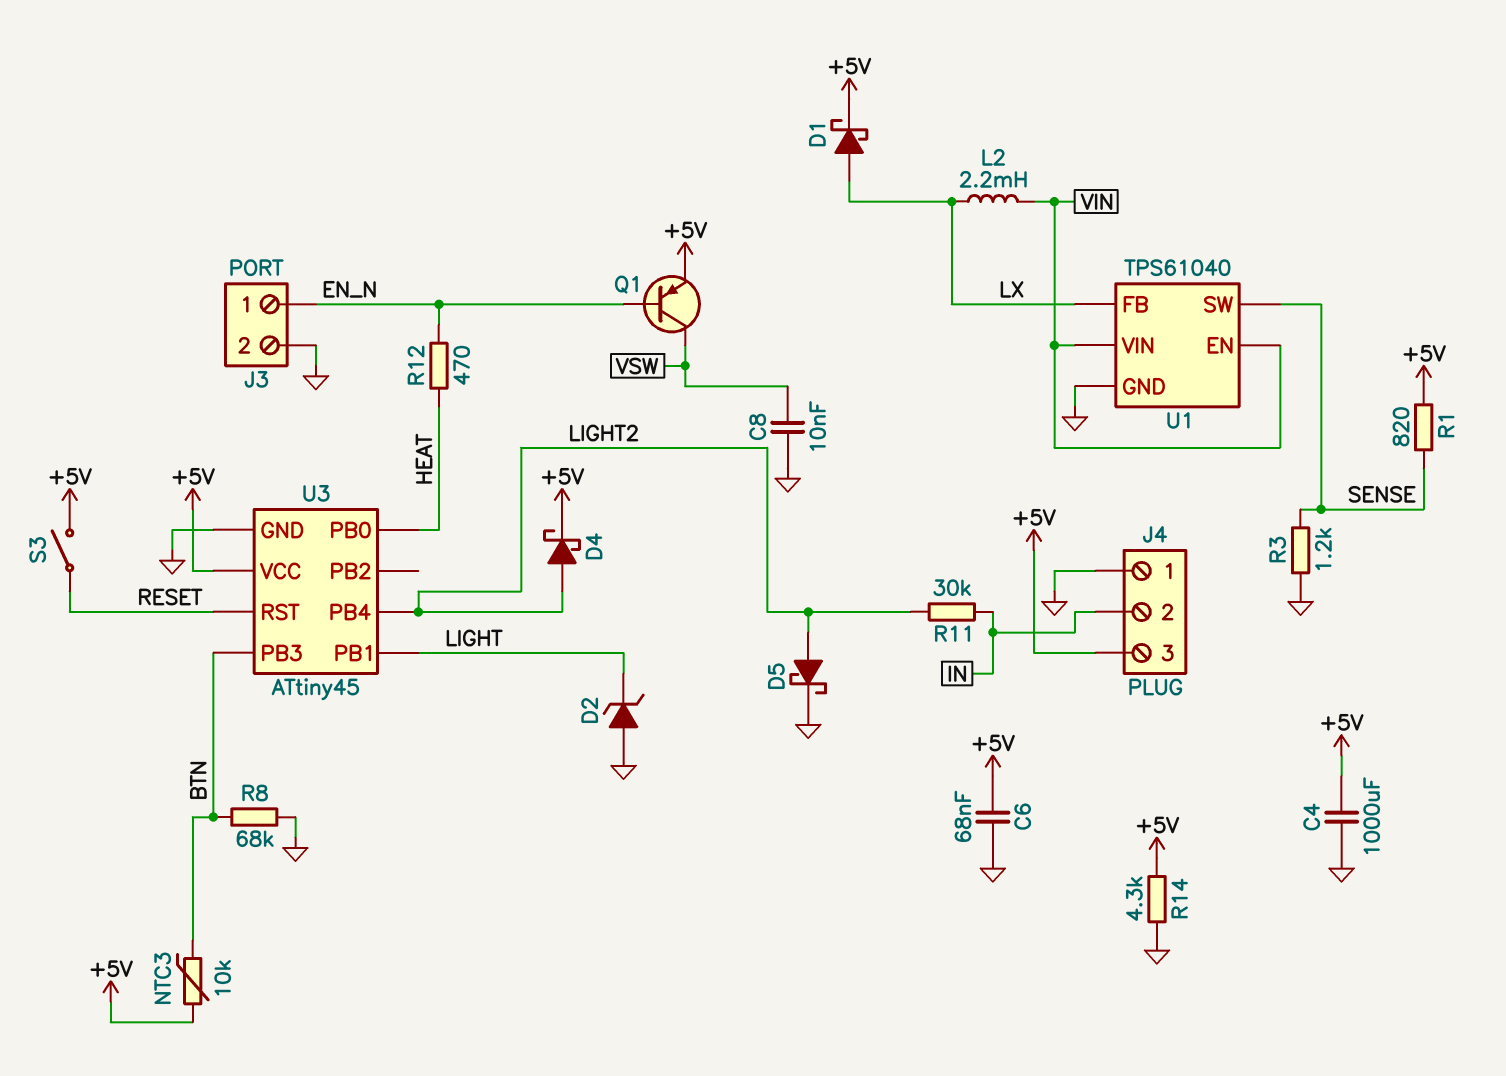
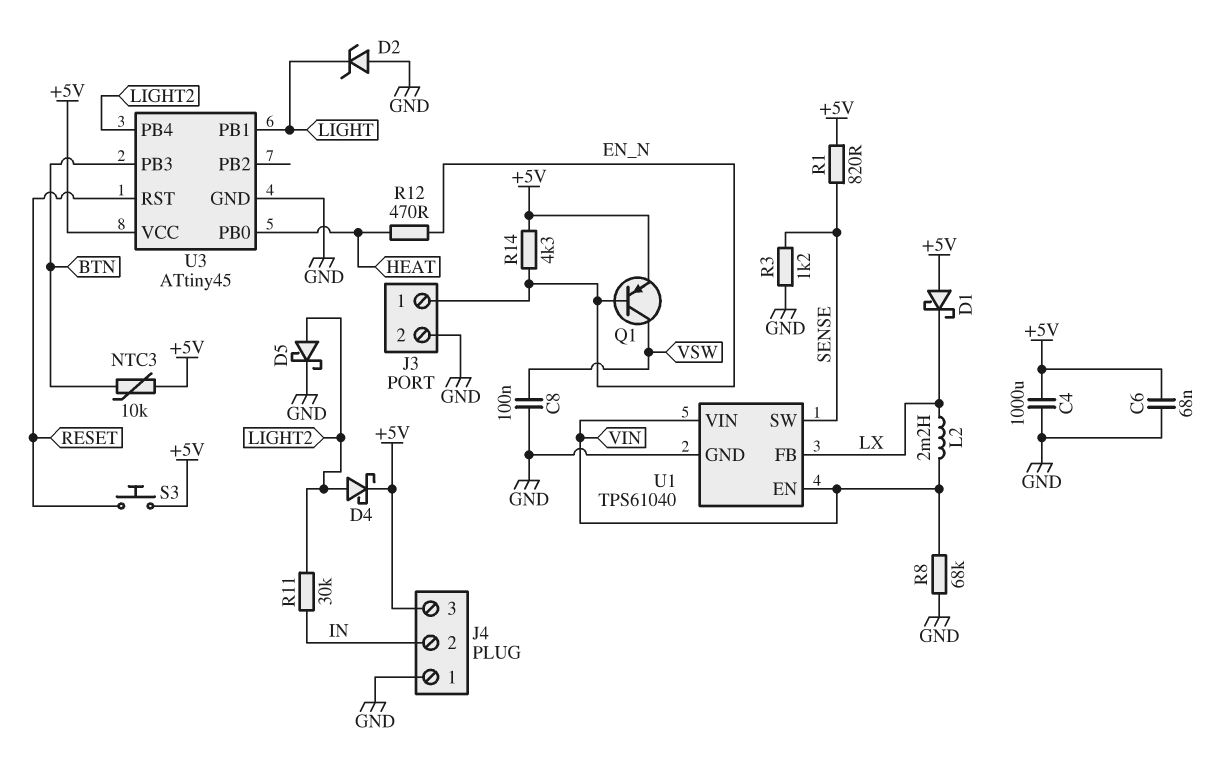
C8: 10nF (GND, VSW) -> 100nF (GND, VSW)
D1: schottky (A LX, K +5V) -> schottky (A +5V, K LX)
R8: 68k (BTN, GND) -> 68k (GND, VIN)
R14: 4.3k (+5V, GND) -> 4.3k (+5V, EN_N)
S3: switch (+5V, RESET) -> button (+5V, RESET)

